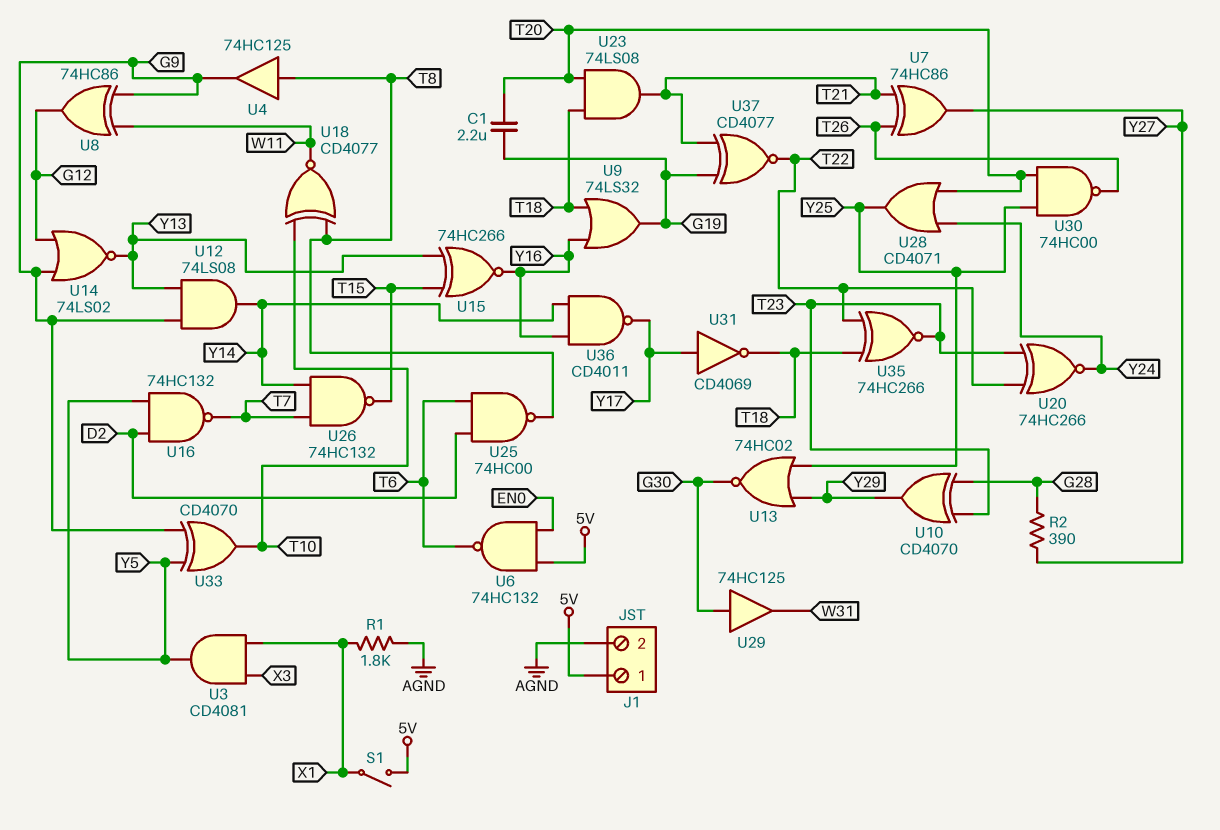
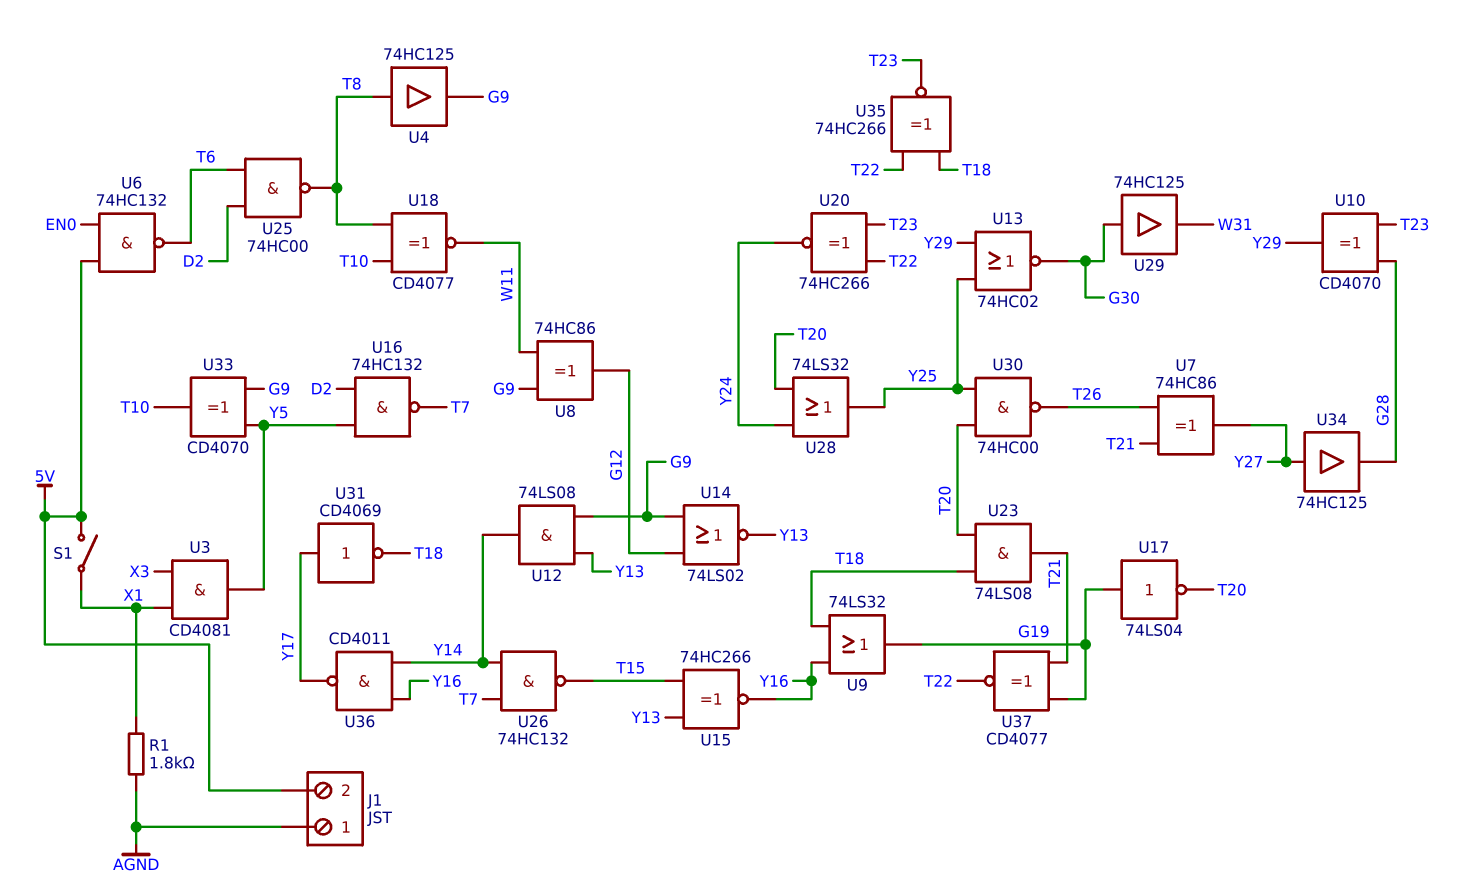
C1: 2.2uF (G19, T20) -> none
J1 pin 1: 5V -> AGND
J1 pin 2: AGND -> 5V
R2: 390 (G28, Y27) -> none
U17: none -> NOT 74LS04 (in G19, out T20)
U28: OR CD4071 (in T20, in Y24, out Y25) -> OR 74LS32 (in T20, in Y24, out Y25)
U34: none -> buffer 74HC125 (in Y27, out G28)

